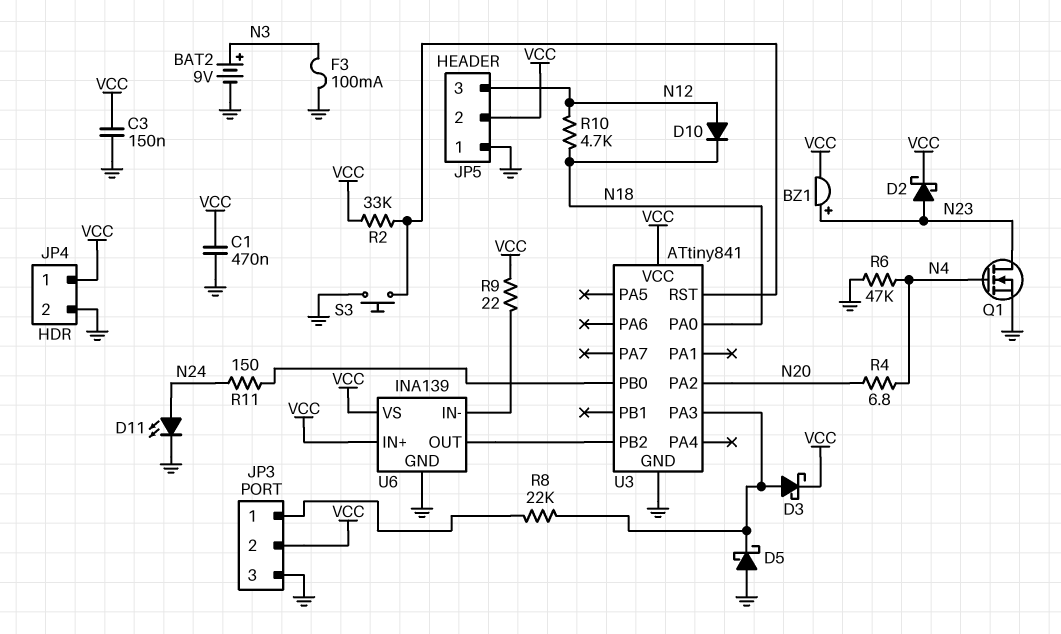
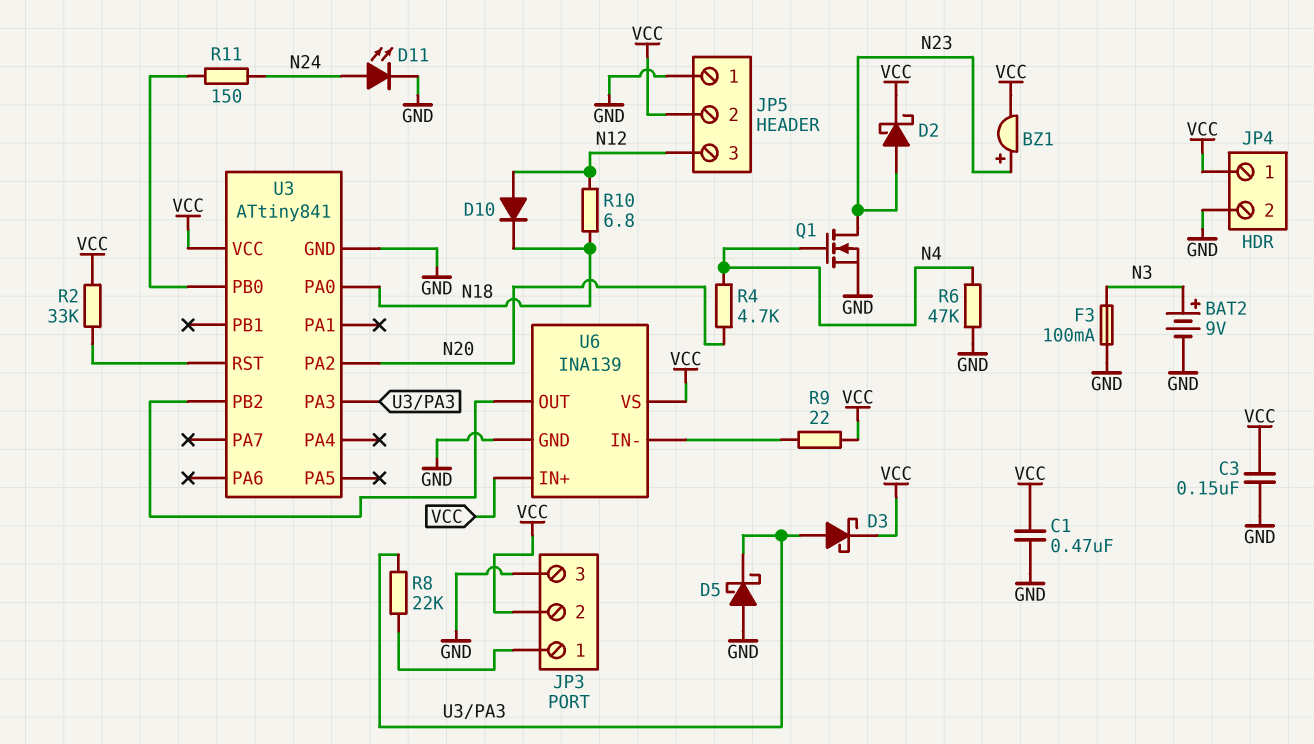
R4: 6.8 (N4, N20) -> 4.7k (N4, N20)
R10: 4.7k (N12, N18) -> 6.8 (N12, N18)
S3: button (GND, U3/RST) -> none

